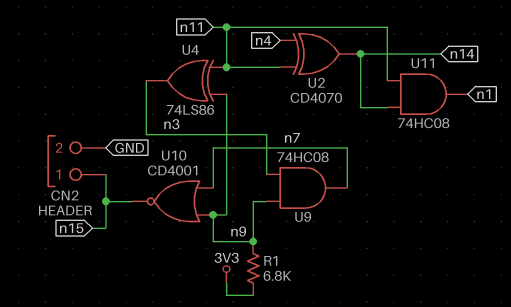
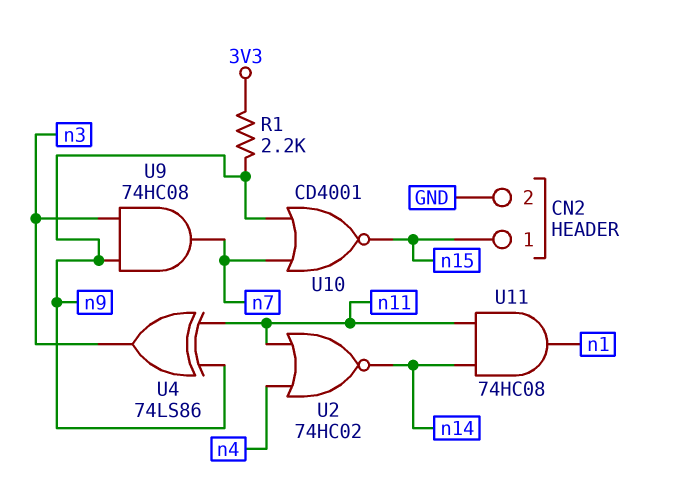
R1: 6.8k (3V3, n9) -> 2.2k (3V3, n9)
U2: XOR CD4070 (in n4, in n11, out n14) -> NOR 74HC02 (in n4, in n11, out n14)

